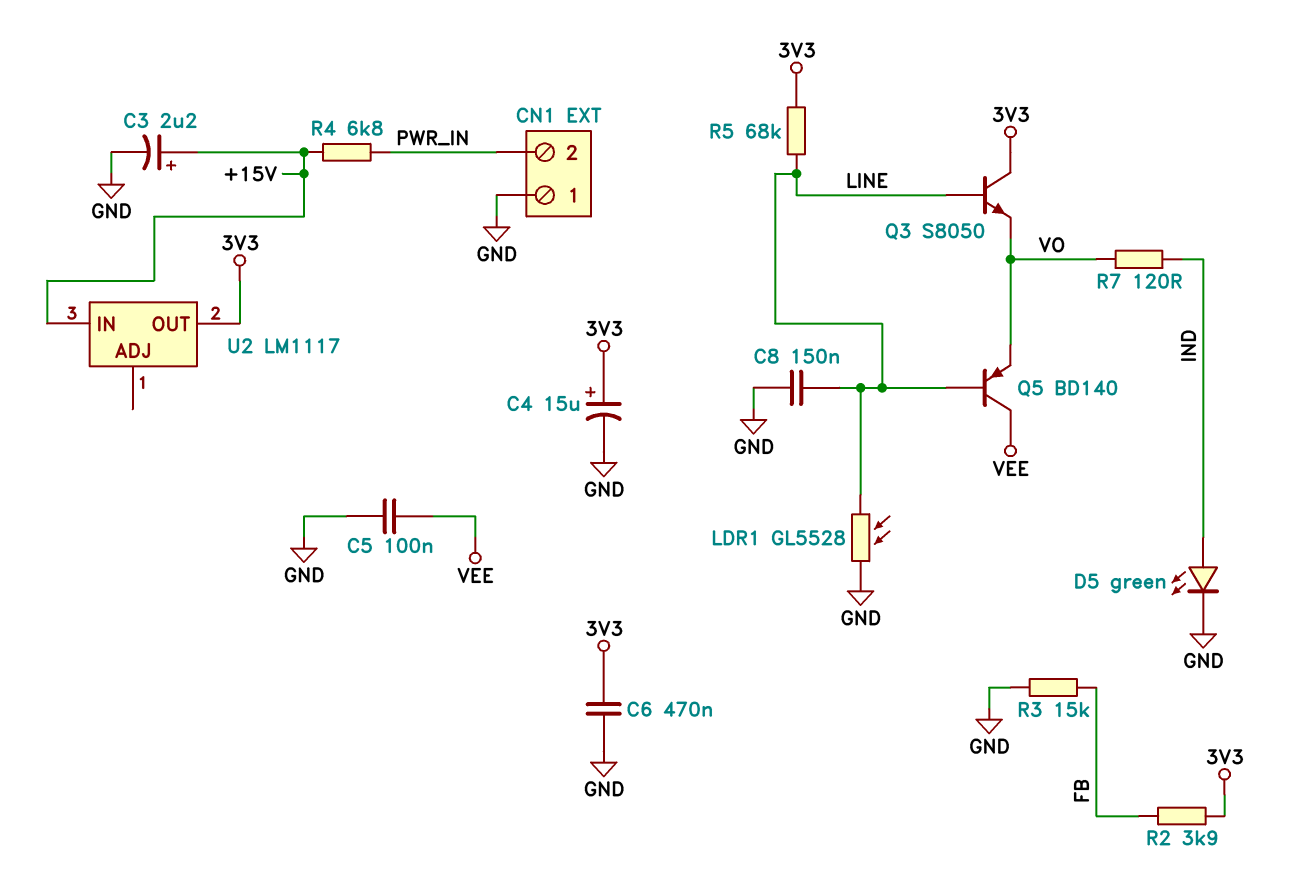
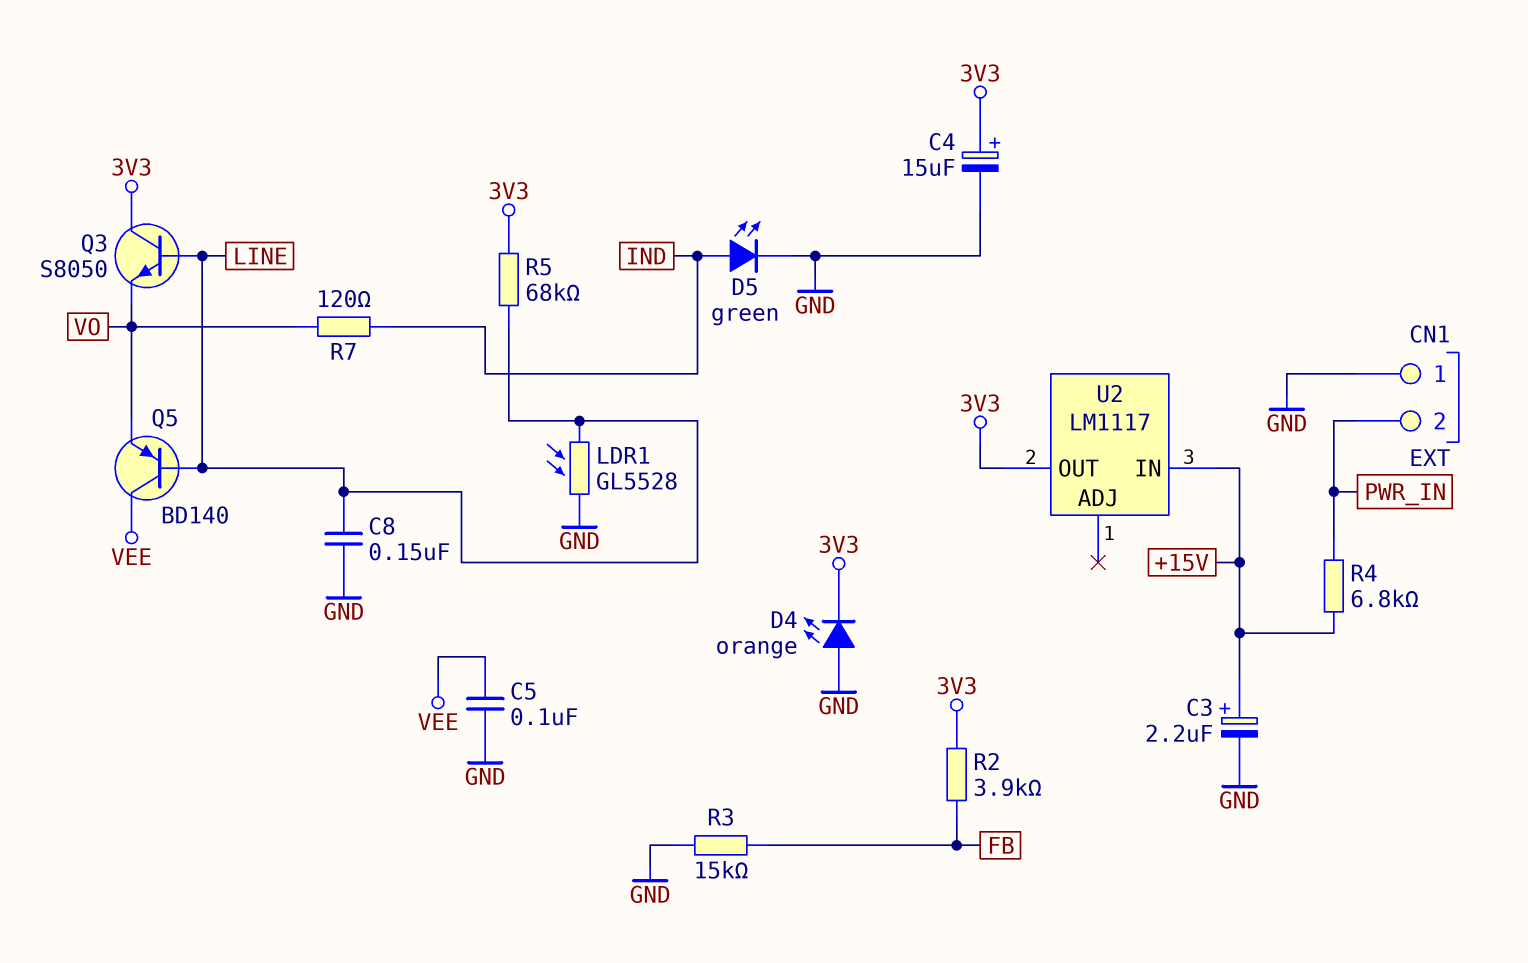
C6: 470nF (3V3, GND) -> none
D4: none -> LED orange (A GND, K 3V3)

